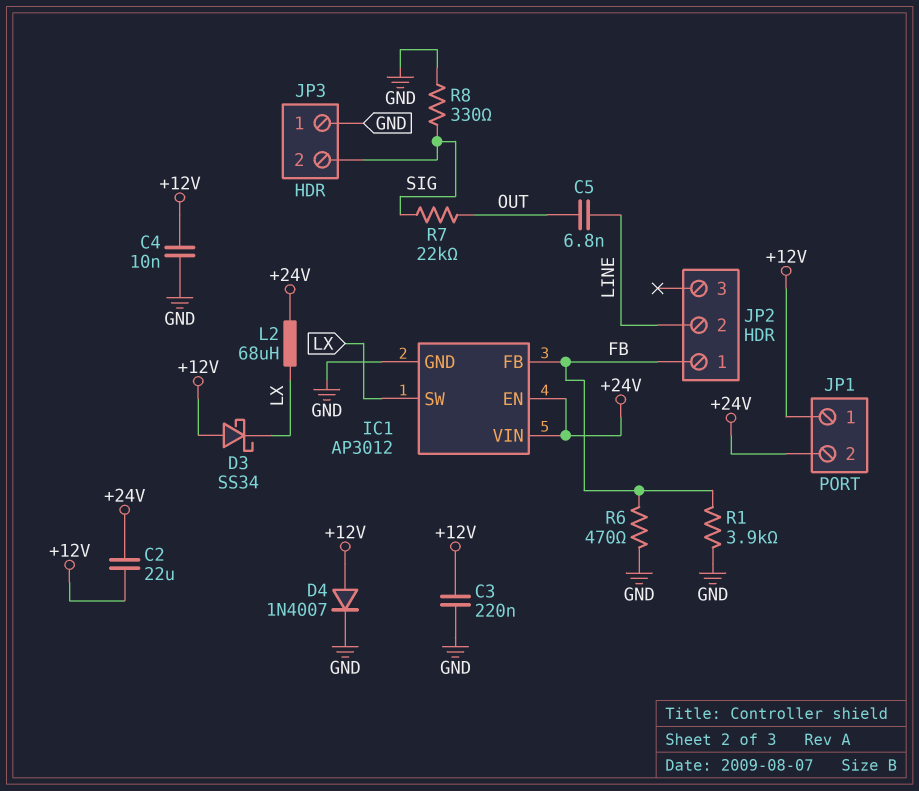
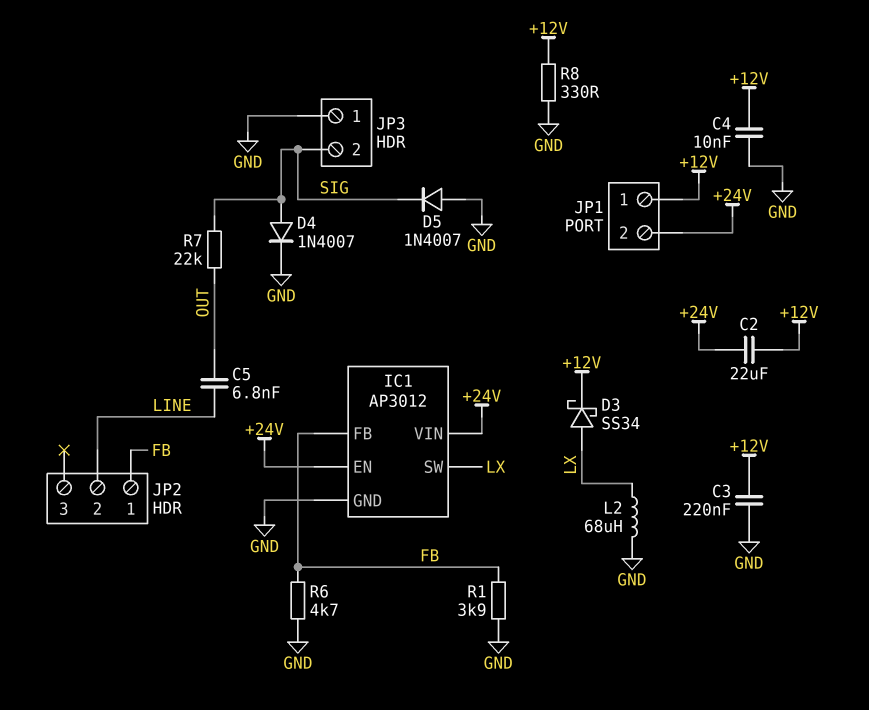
D3: schottky SS34 (A +12V, K LX) -> schottky SS34 (A LX, K +12V)
D4: diode 1N4007 (A +12V, K GND) -> diode 1N4007 (A SIG, K GND)
D5: none -> diode 1N4007 (A GND, K SIG)
L2: 68uH (+24V, LX) -> 68uH (GND, LX)
R6: 470 (FB, GND) -> 4.7k (FB, GND)
R8: 330 (GND, SIG) -> 330 (+12V, GND)

